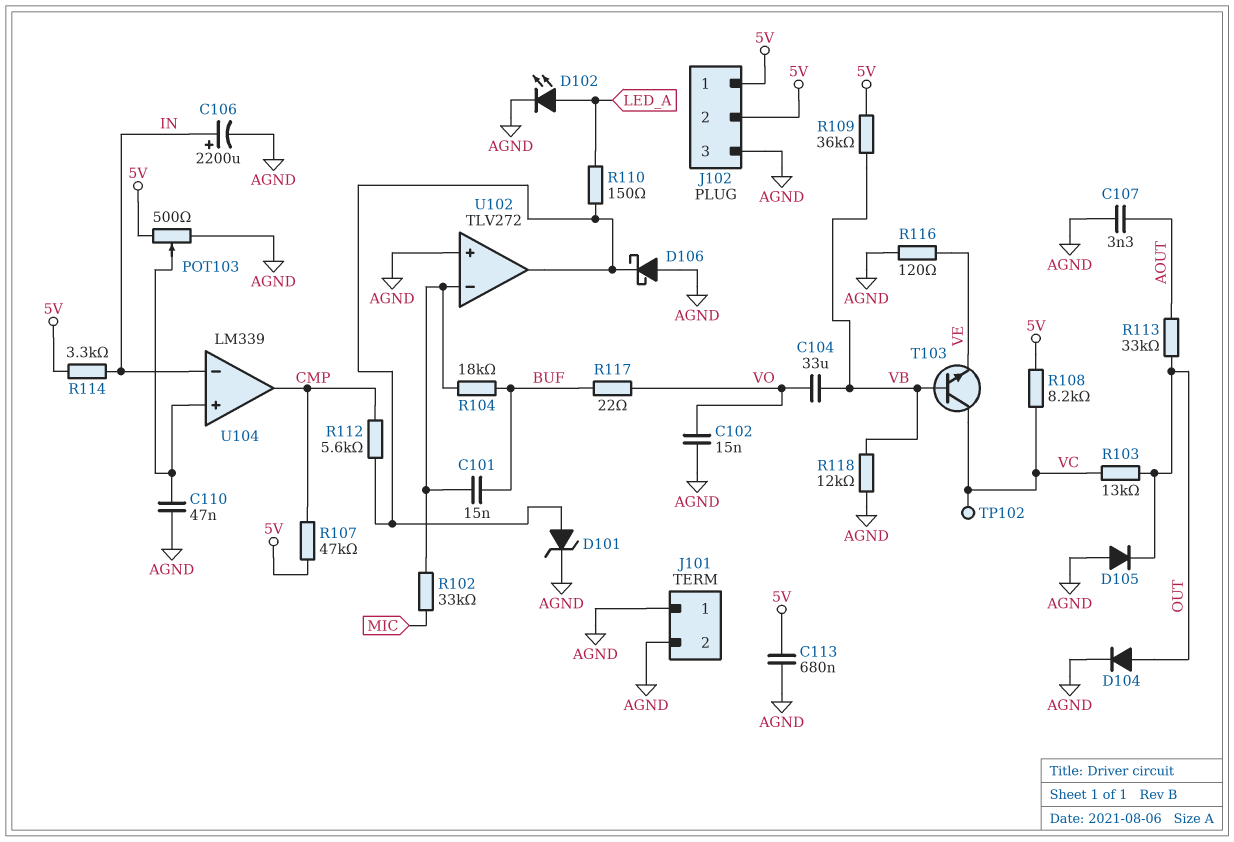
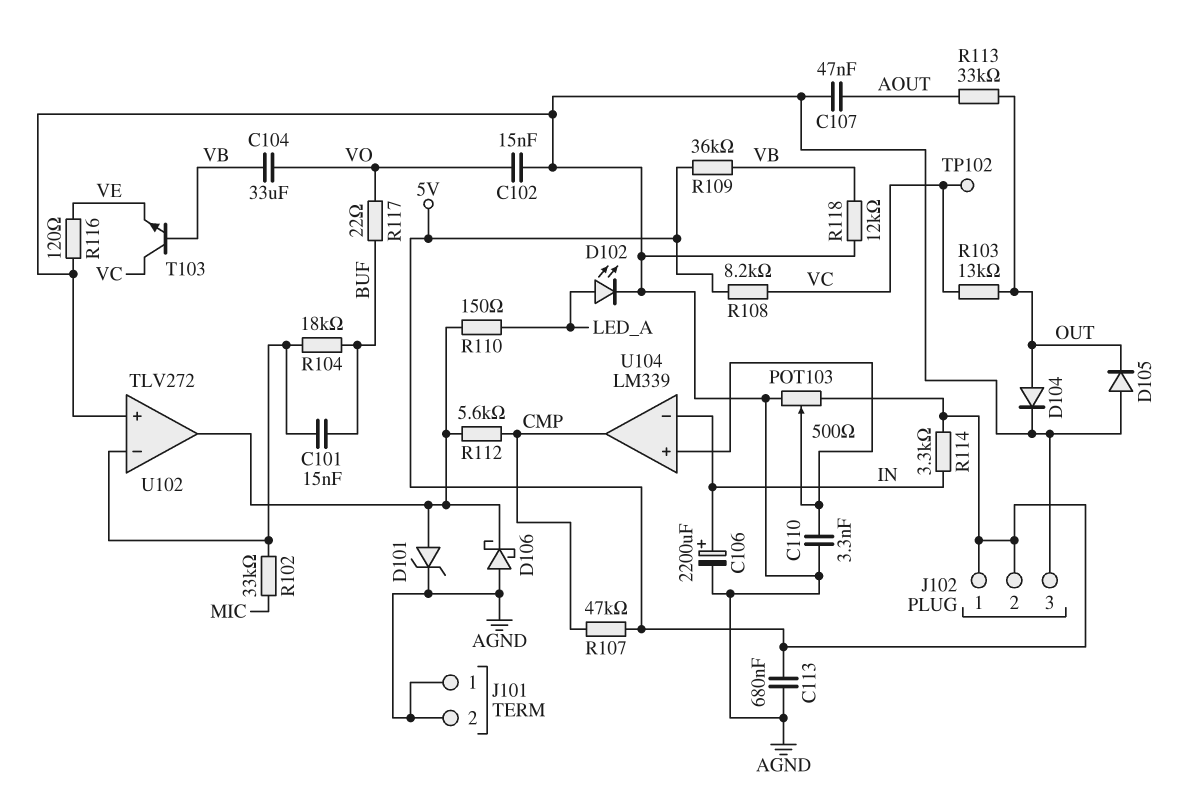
C107: 3.3nF (AGND, AOUT) -> 47nF (AGND, AOUT)
C110: 47nF (AGND, U104/in+) -> 3.3nF (AGND, U104/in+)

